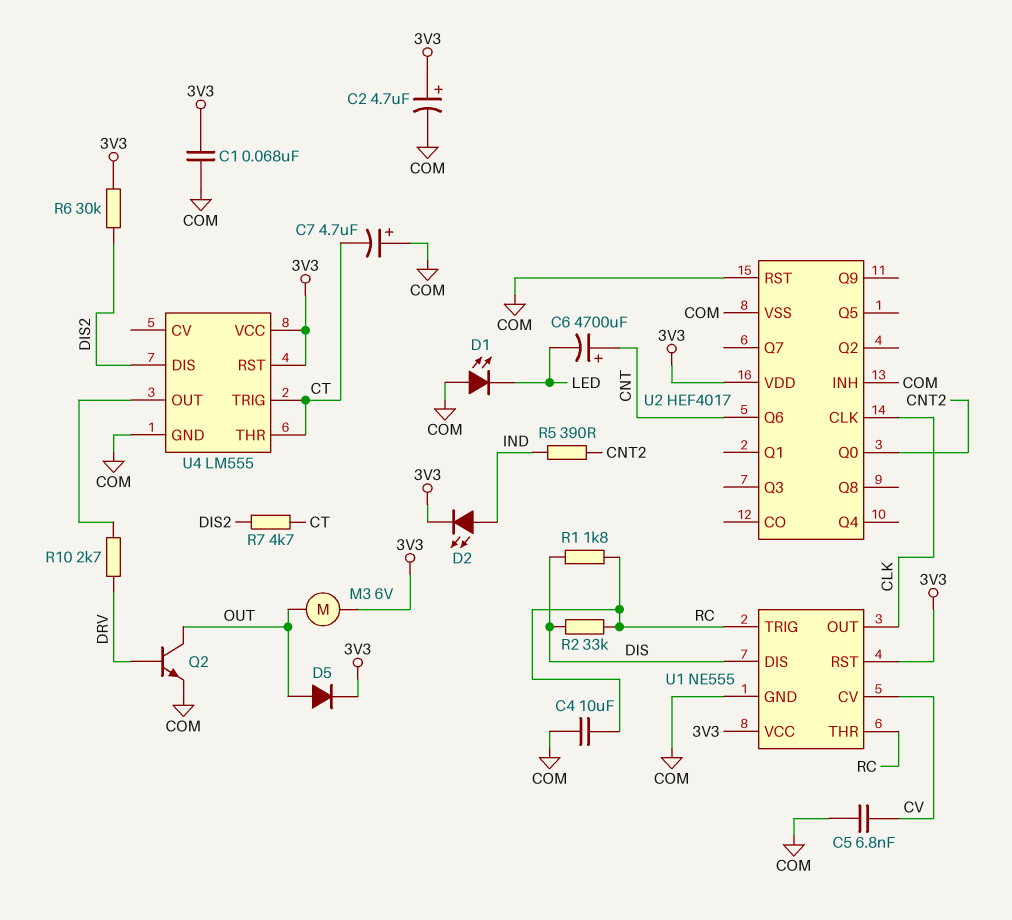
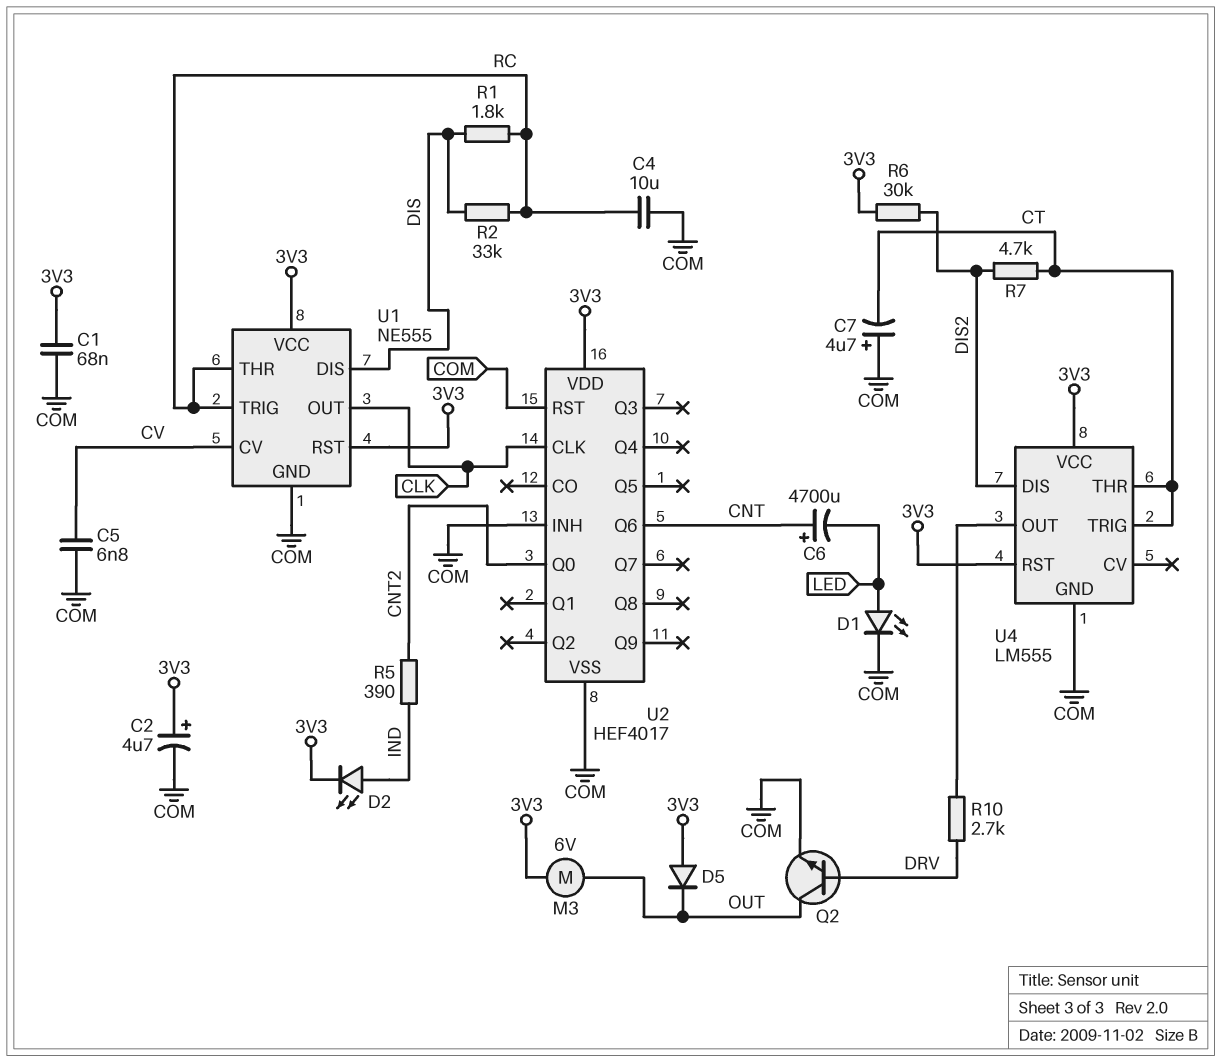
D1: LED (A COM, K LED) -> LED (A LED, K COM)
D5: diode (A OUT, K 3V3) -> diode (A 3V3, K OUT)

